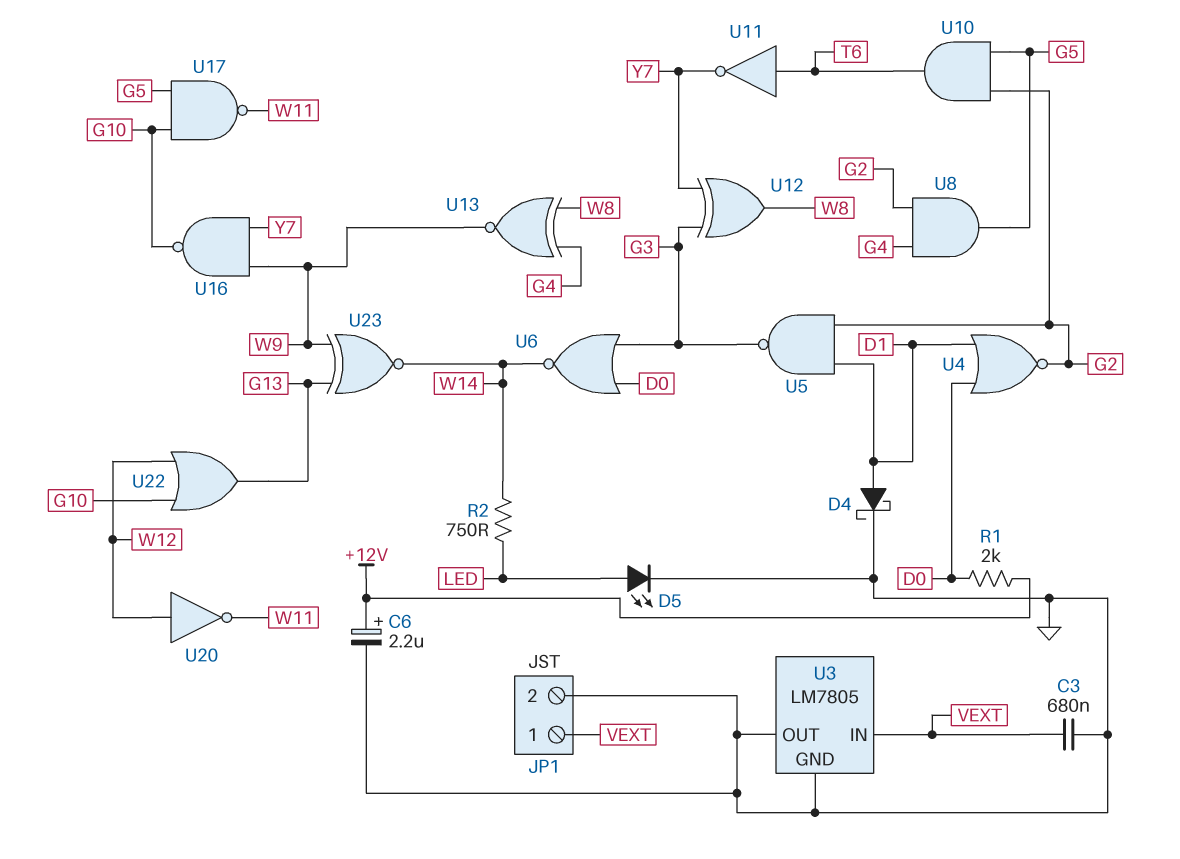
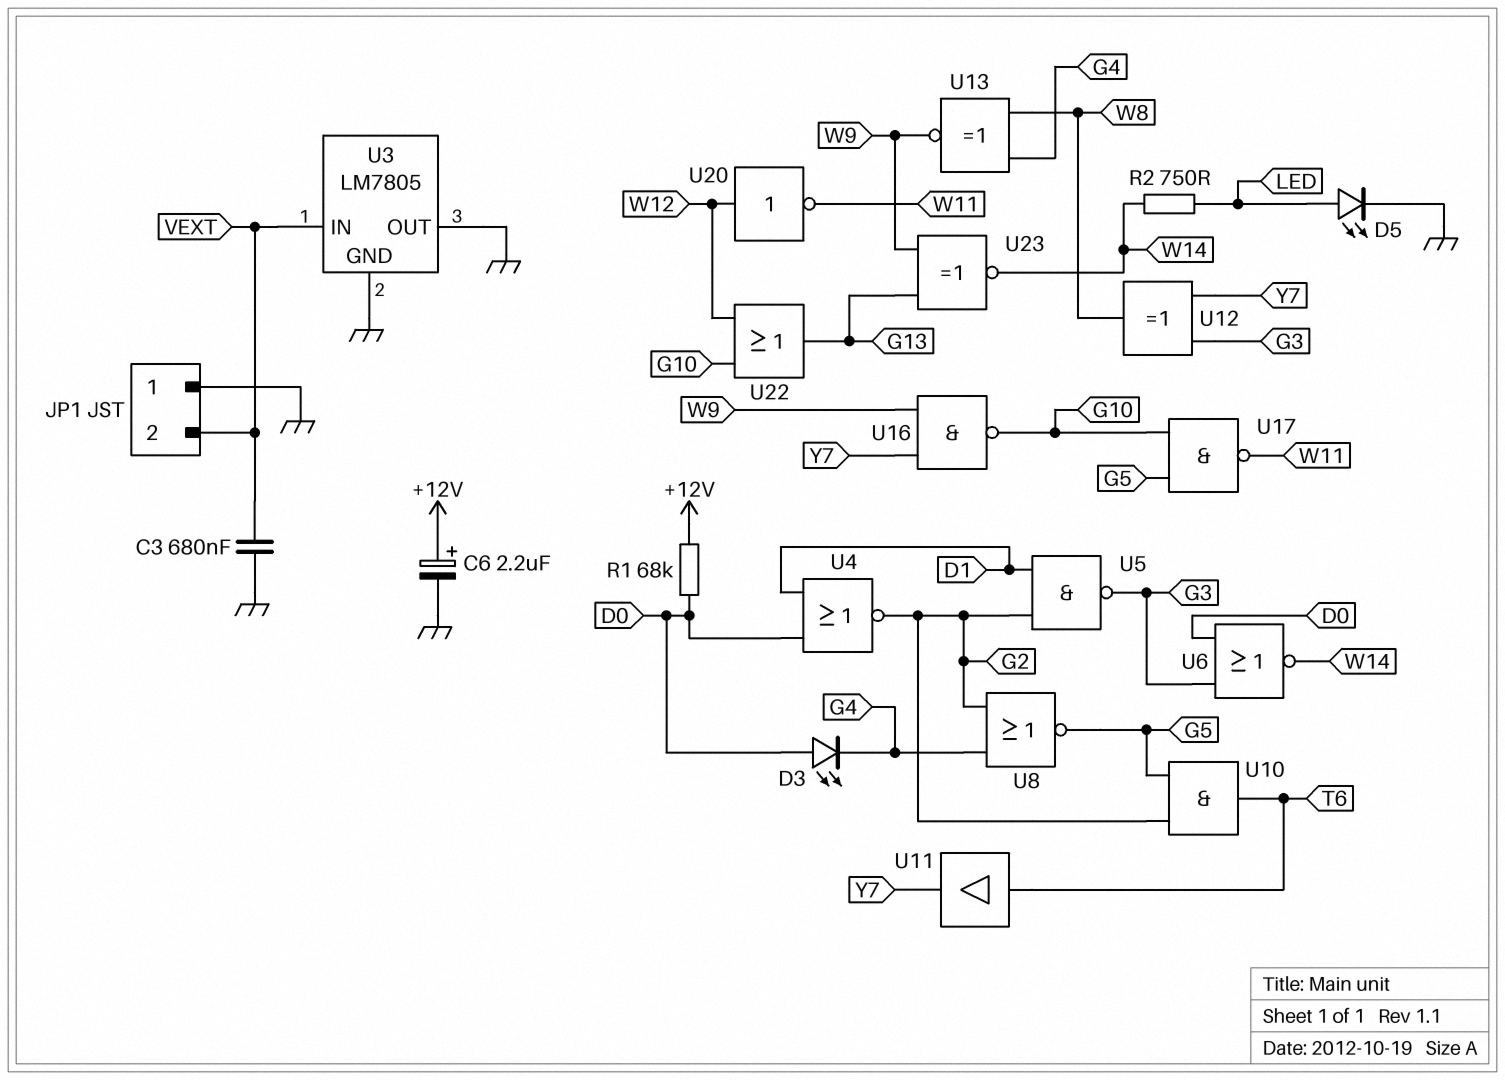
D3: none -> LED (A D0, K G4)
D4: schottky (A D1, K GND) -> none
JP1 pin 1: VEXT -> GND
JP1 pin 2: GND -> VEXT
R1: 2k (+12V, D0) -> 68k (+12V, D0)
U8: AND (in G2, in G4, out G5) -> NOR (in G2, in G4, out G5)
U11: NOT (in T6, out Y7) -> buffer (in T6, out Y7)

